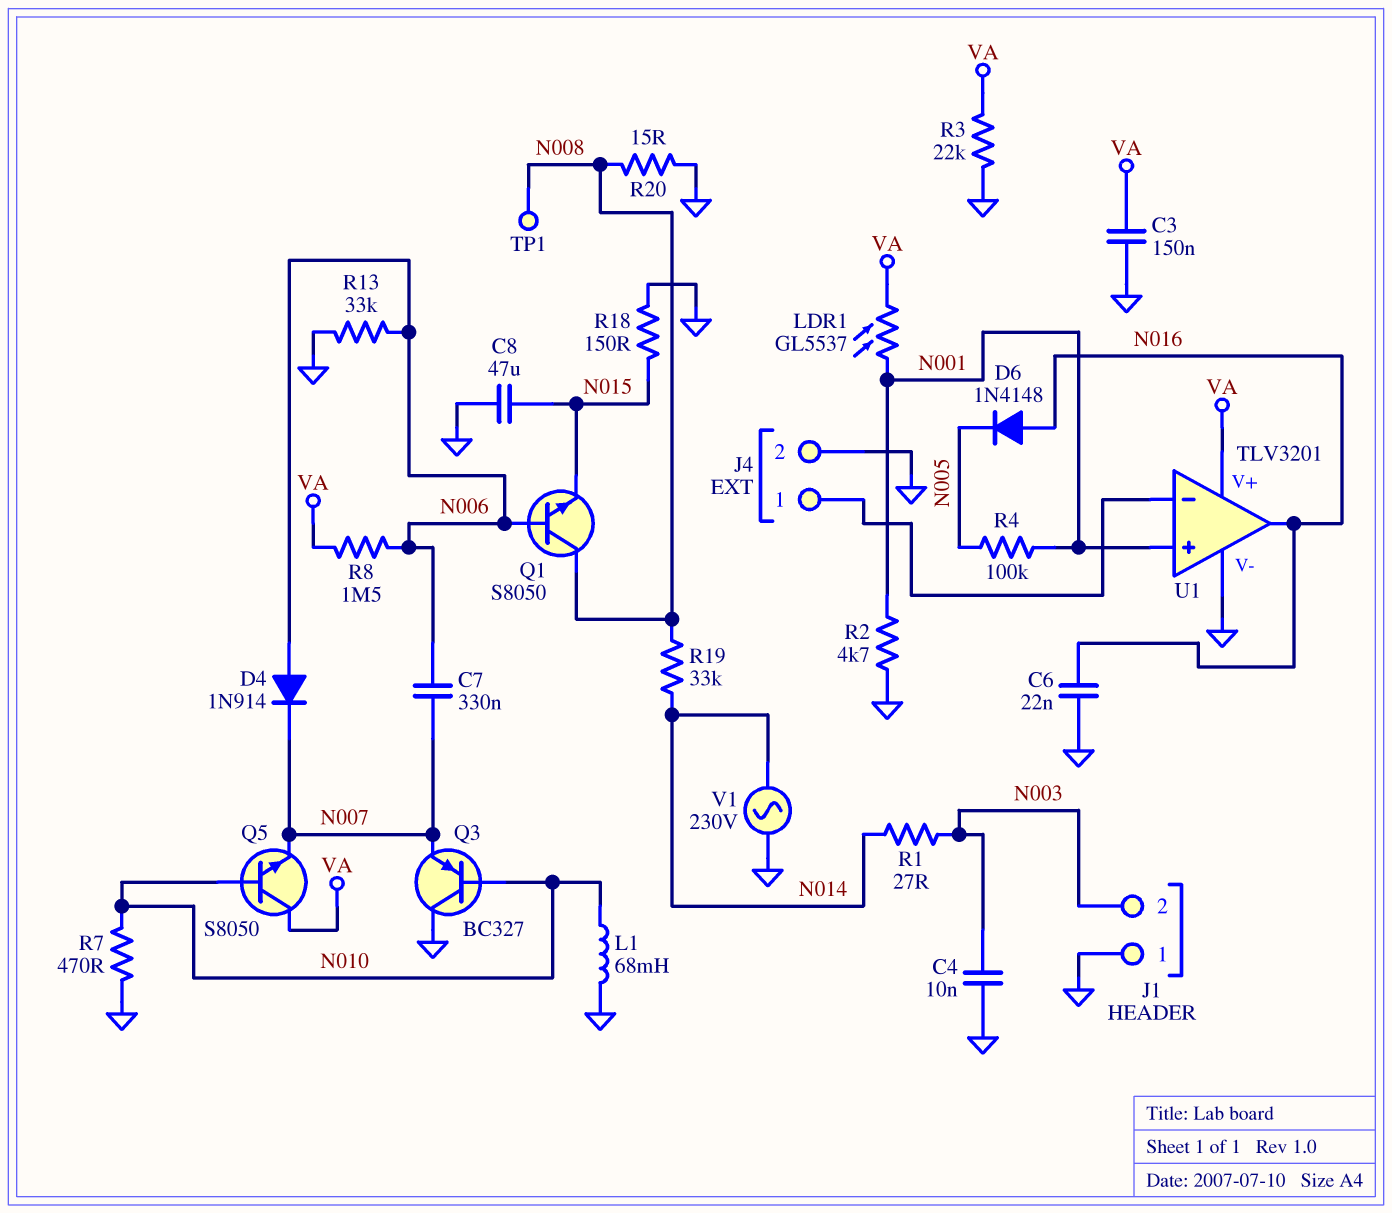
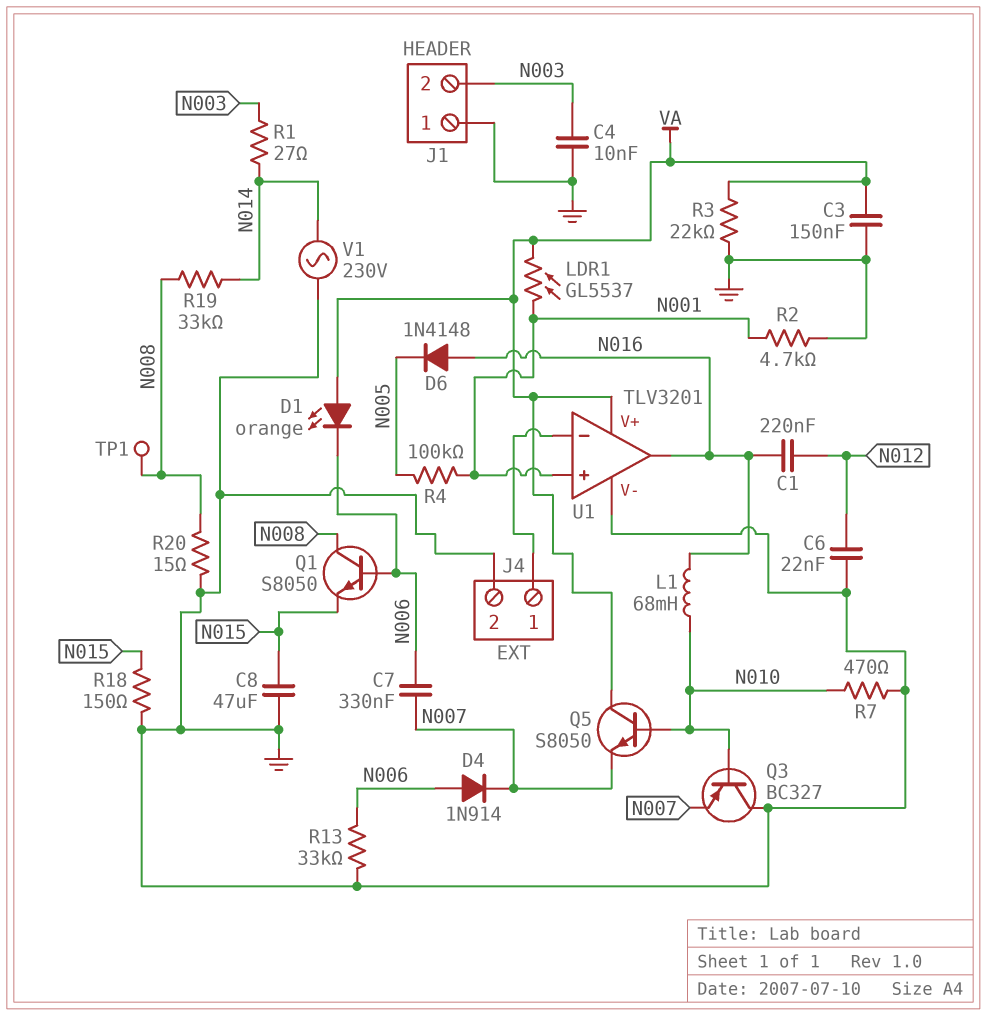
C1: none -> 220nF (N012, N016)
C6: 22nF (GND, N016) -> 22nF (GND, N012)
D1: none -> LED orange (A VA, K N006)
L1: 68mH (GND, N010) -> 68mH (N010, N016)
R8: 1.5M (N006, VA) -> none

